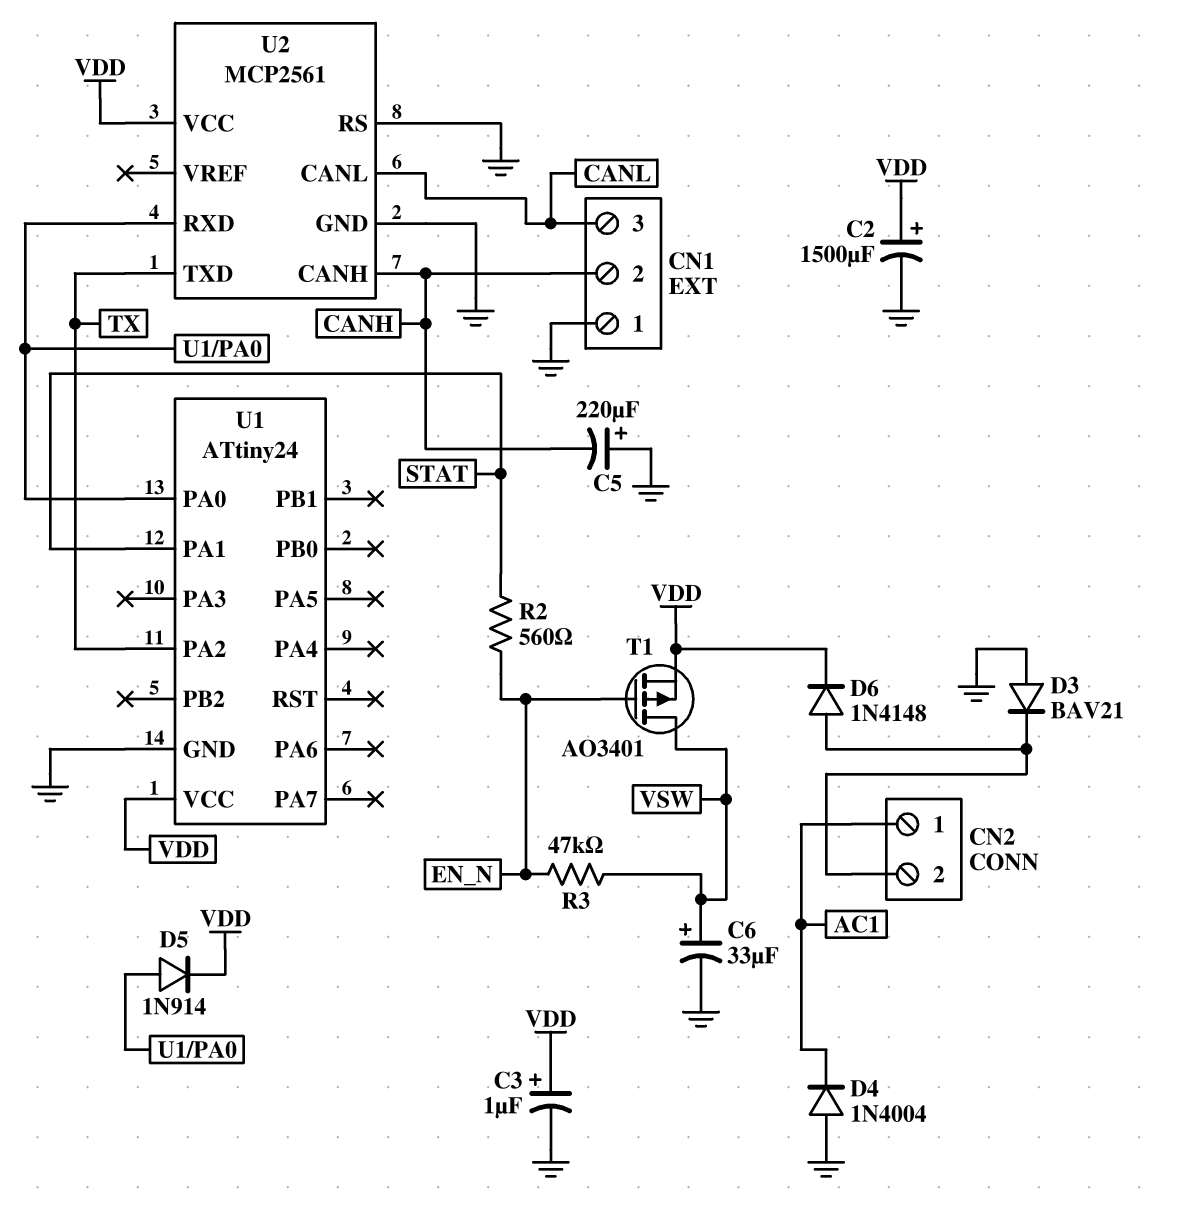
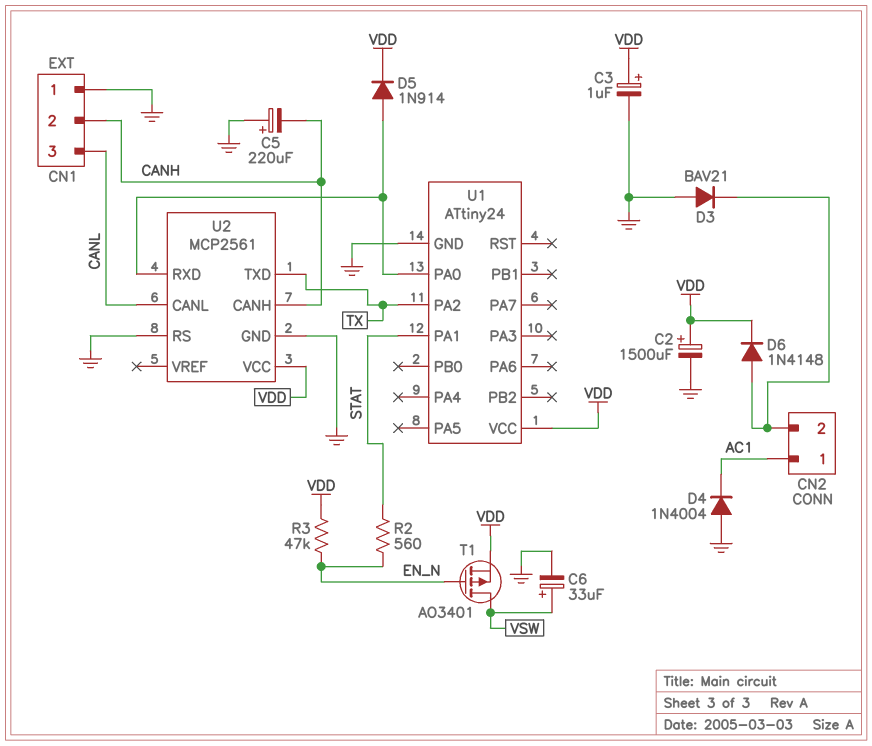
R3: 47k (EN_N, VSW) -> 47k (EN_N, VDD)

